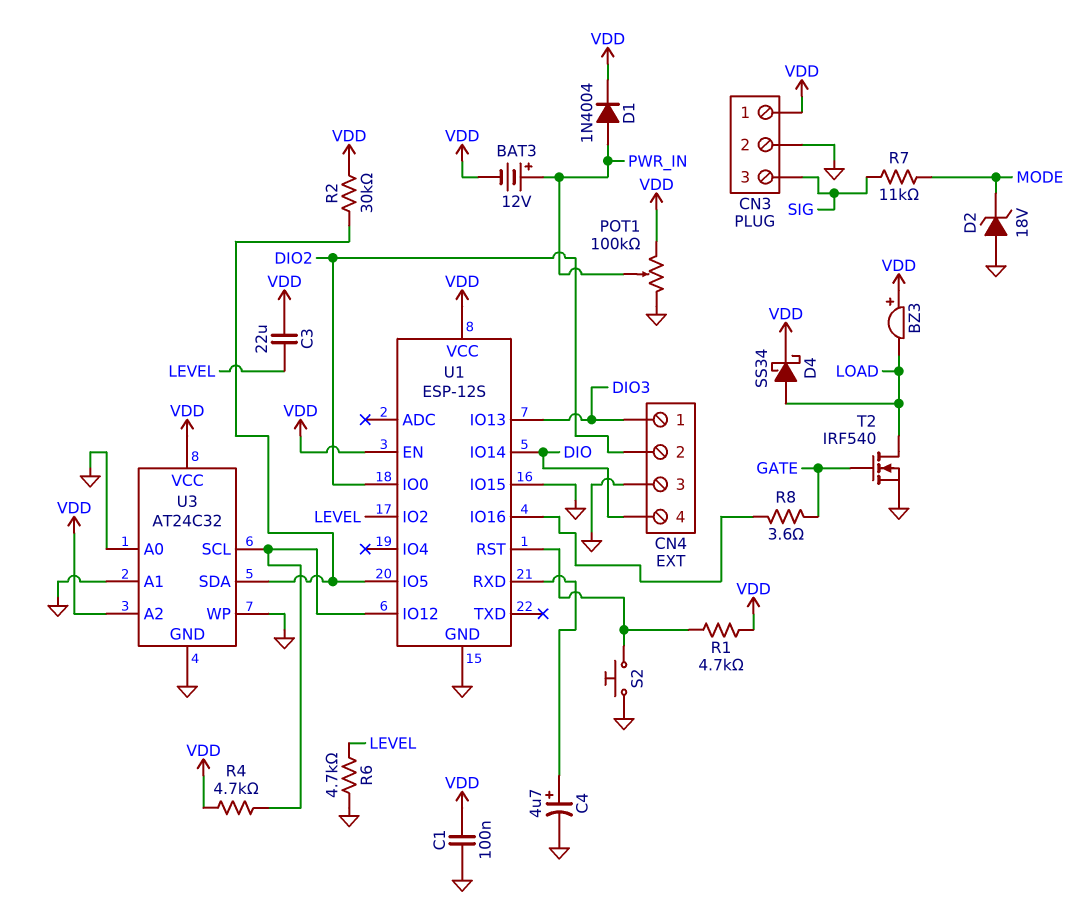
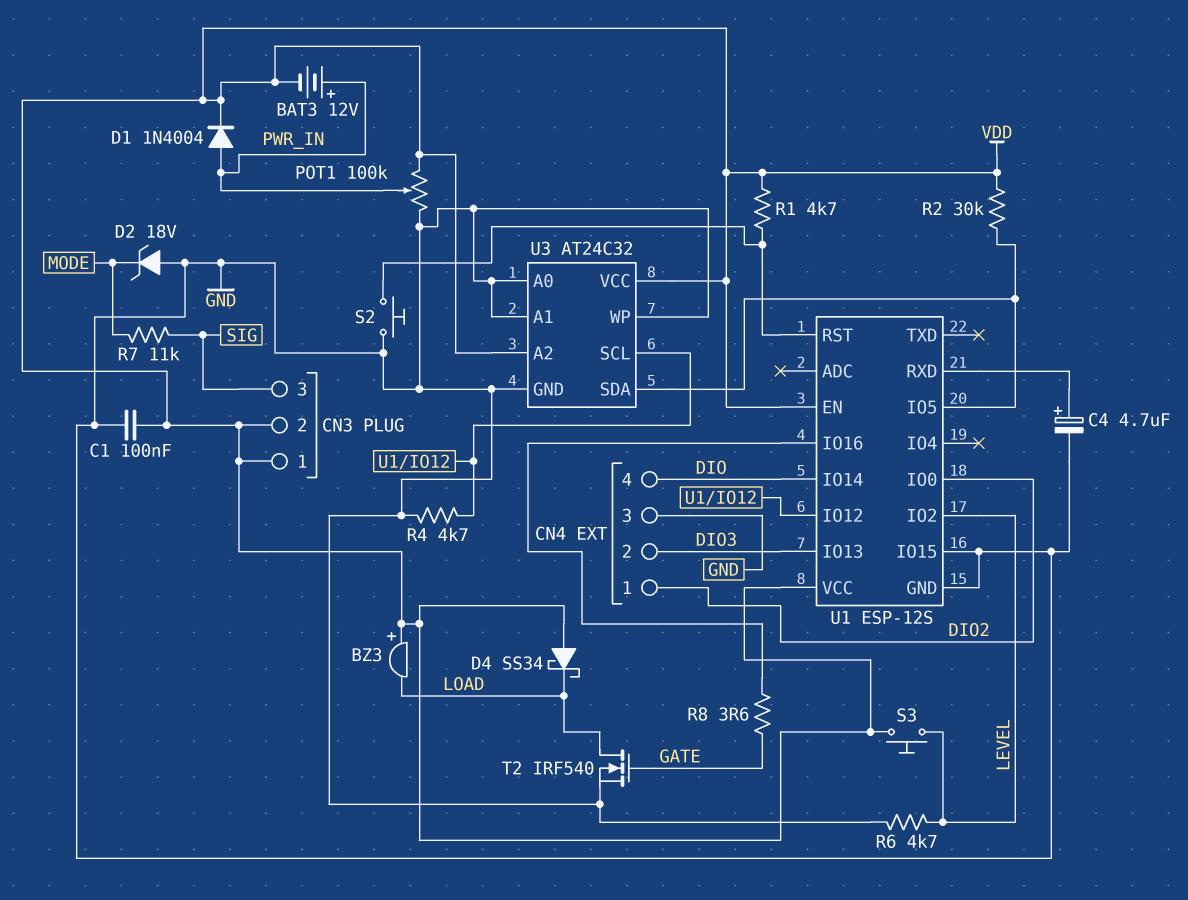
C3: 22uF (LEVEL, VDD) -> none
CN3 pin 2: GND -> VDD
CN4 pin 1: DIO3 -> DIO2
CN4 pin 2: DIO2 -> DIO3
D4: schottky SS34 (A LOAD, K VDD) -> schottky SS34 (A VDD, K LOAD)
R4: 4.7k (U1/IO12, VDD) -> 4.7k (GND, U1/IO12)
S3: none -> button (LEVEL, VDD)

